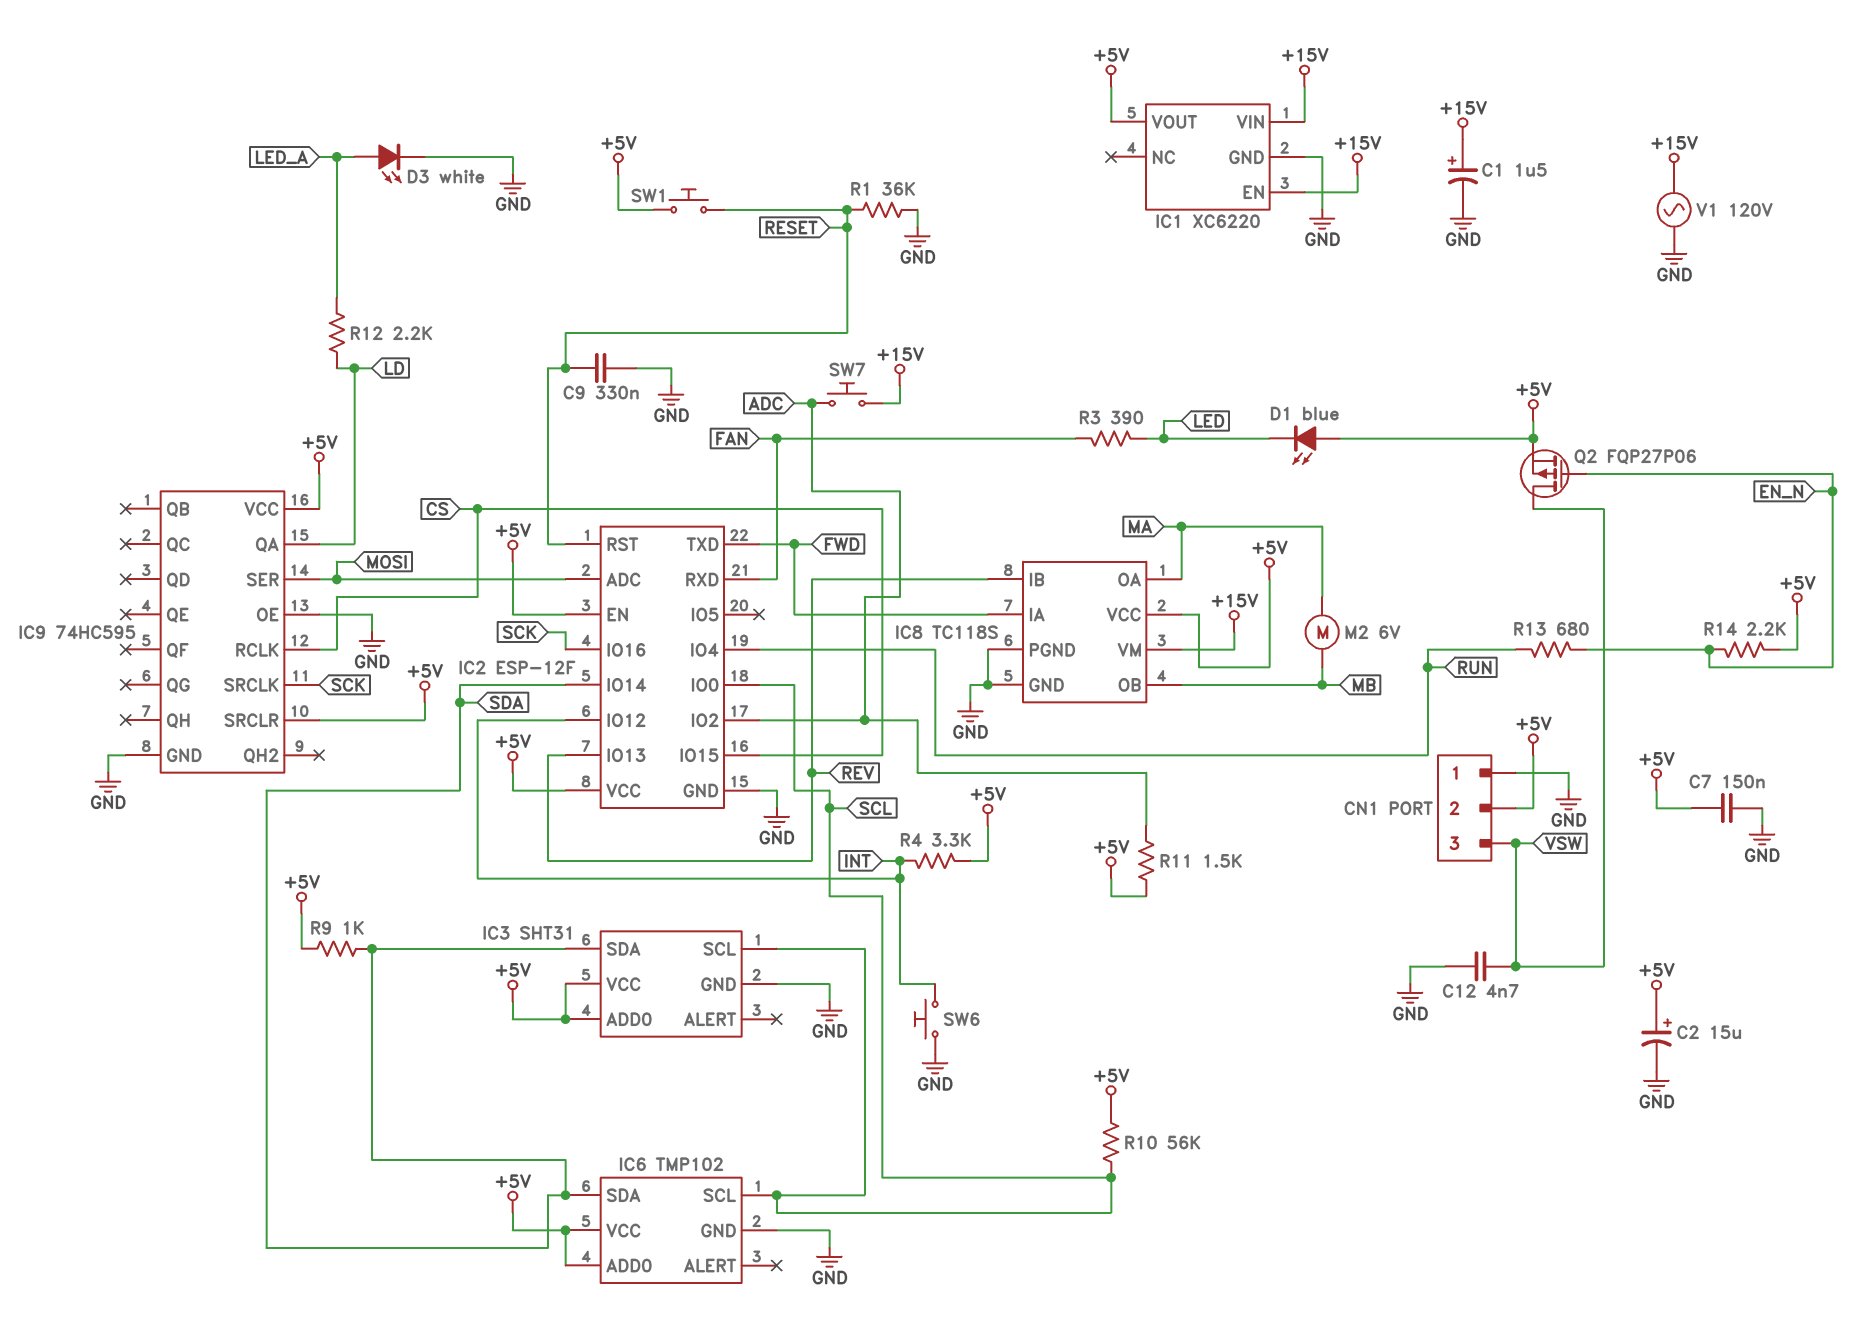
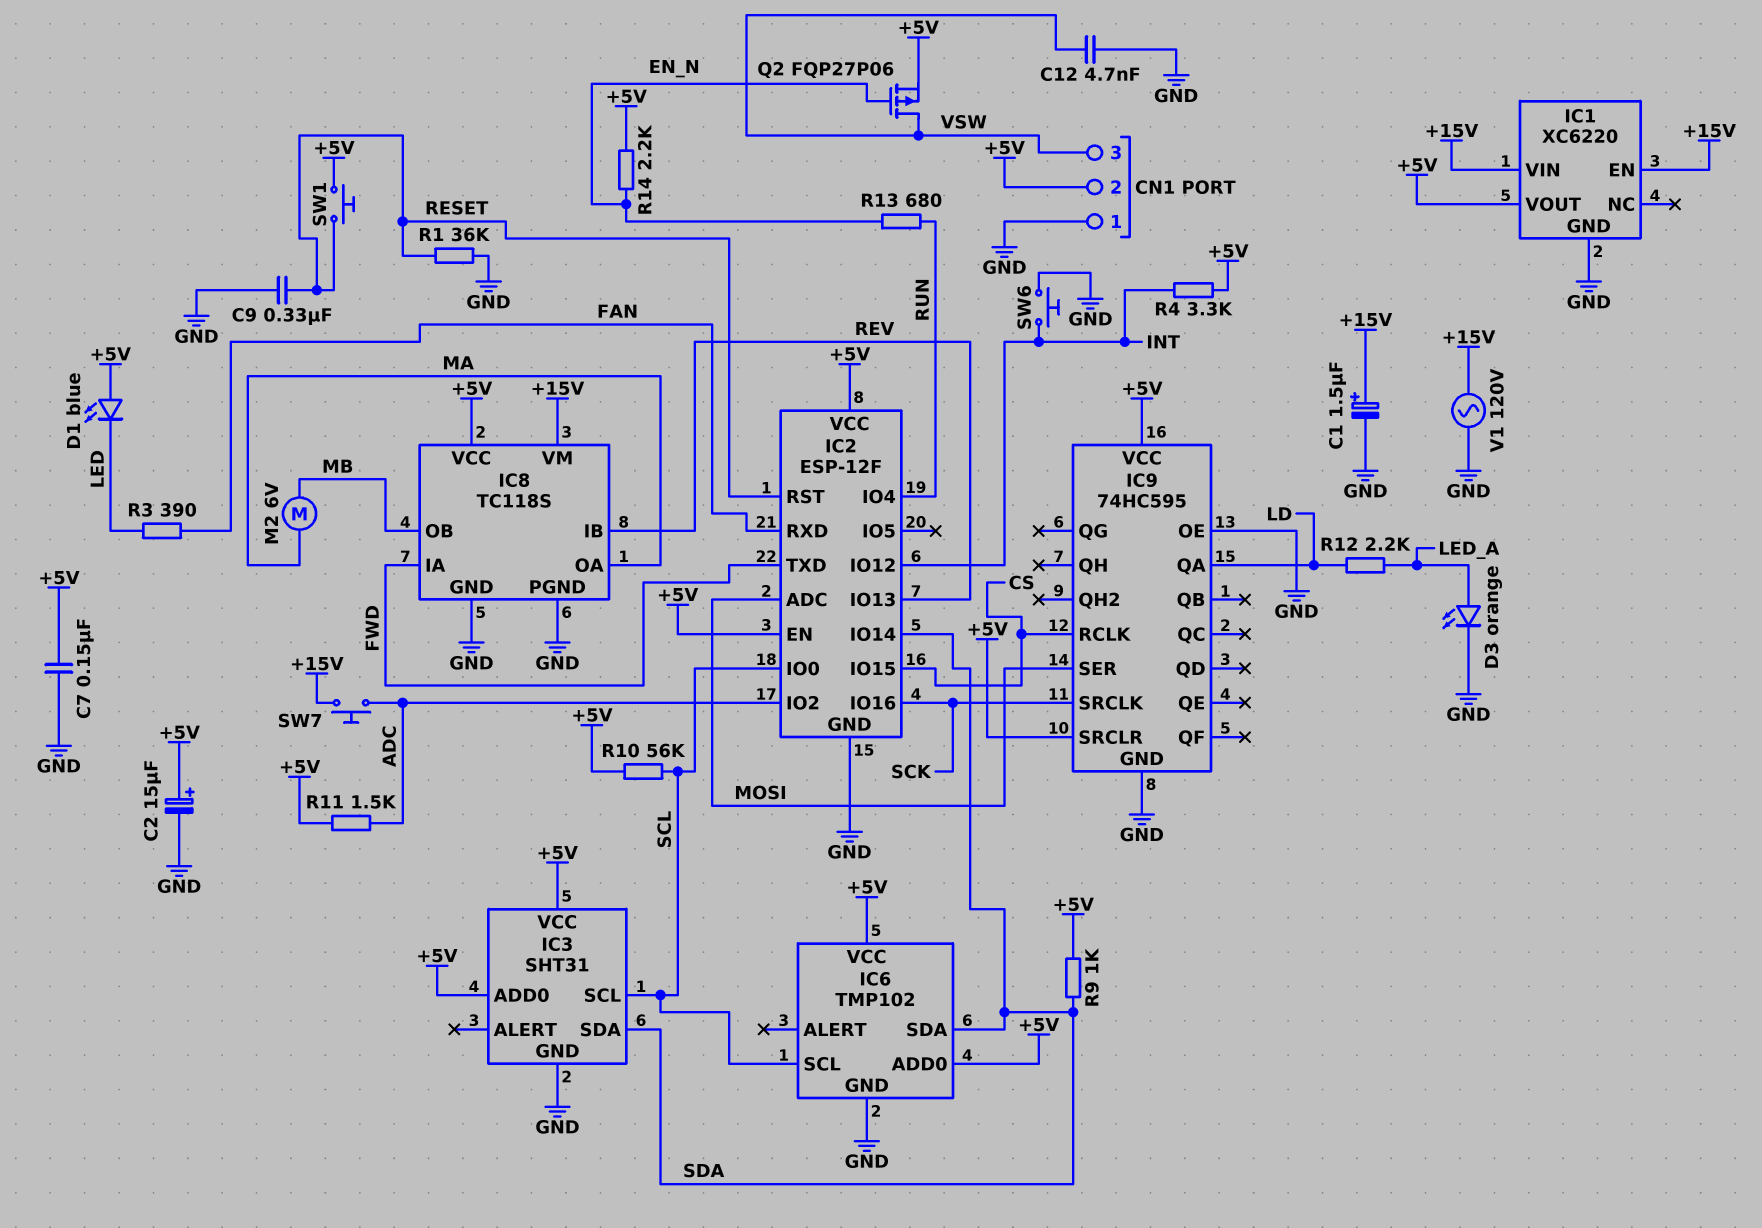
D3: LED white (A LED_A, K GND) -> LED orange (A LED_A, K GND)

